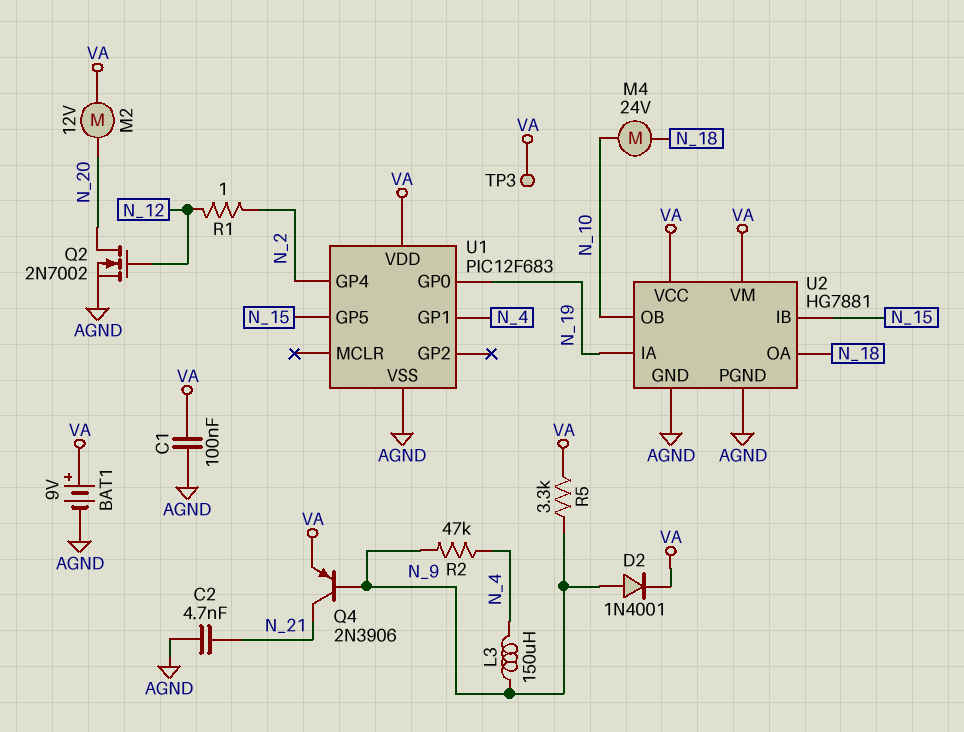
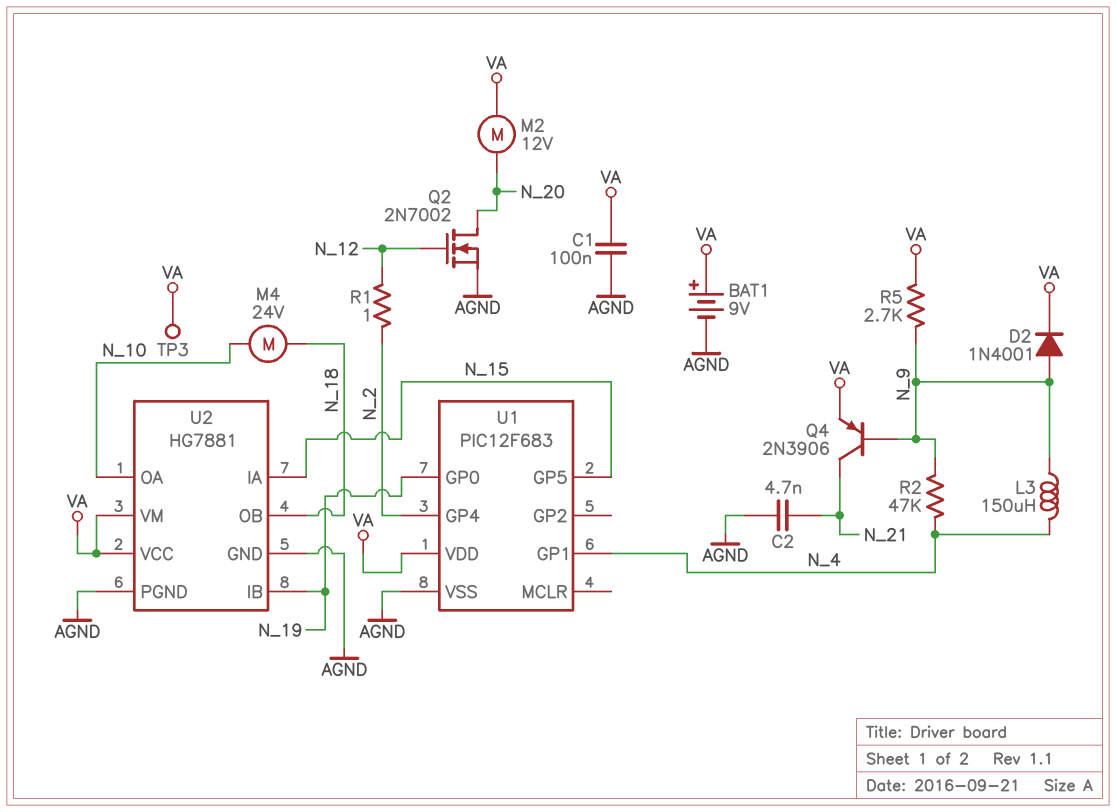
R5: 3.3k (N_9, VA) -> 2.7k (N_9, VA)
U2 pin IA: N_19 -> N_15
U2 pin IB: N_15 -> N_19
U2 pin OA: N_18 -> N_10
U2 pin OB: N_10 -> N_18

